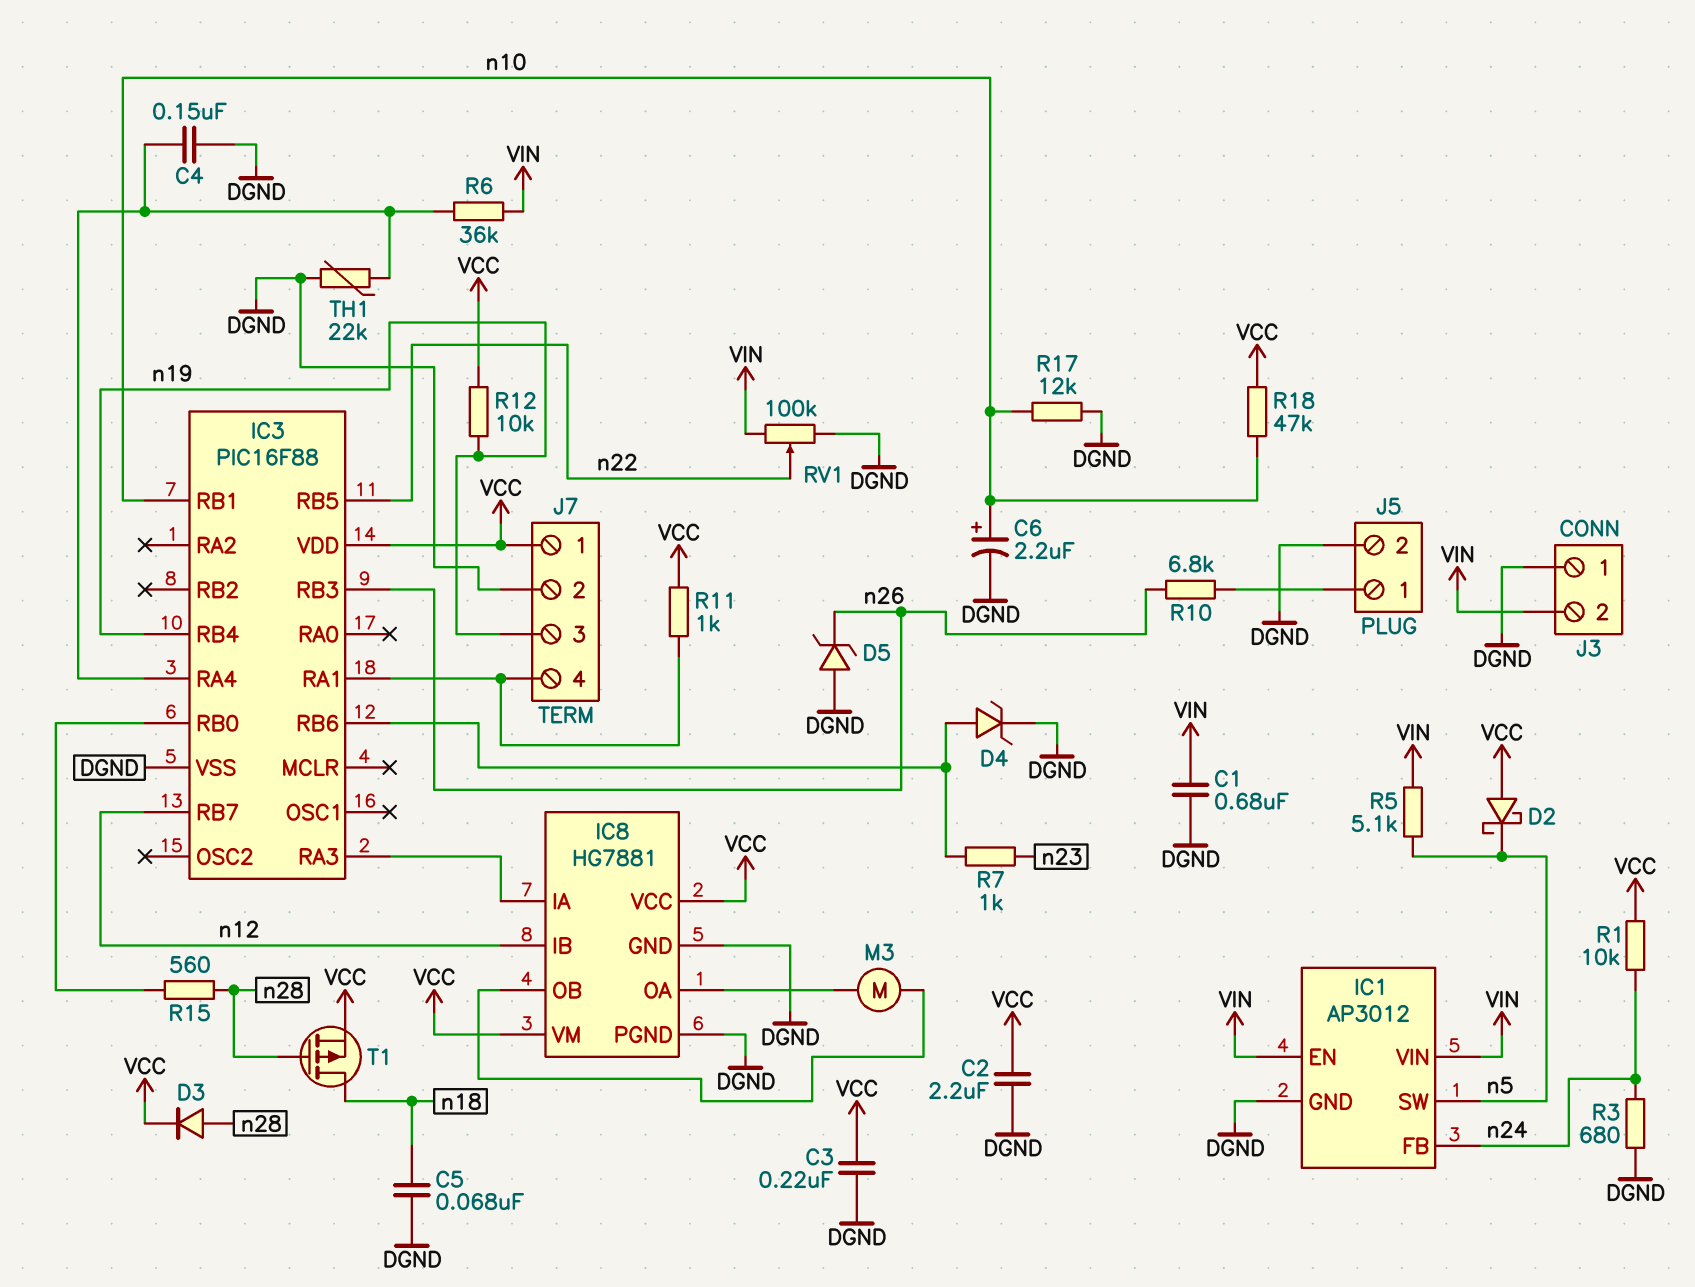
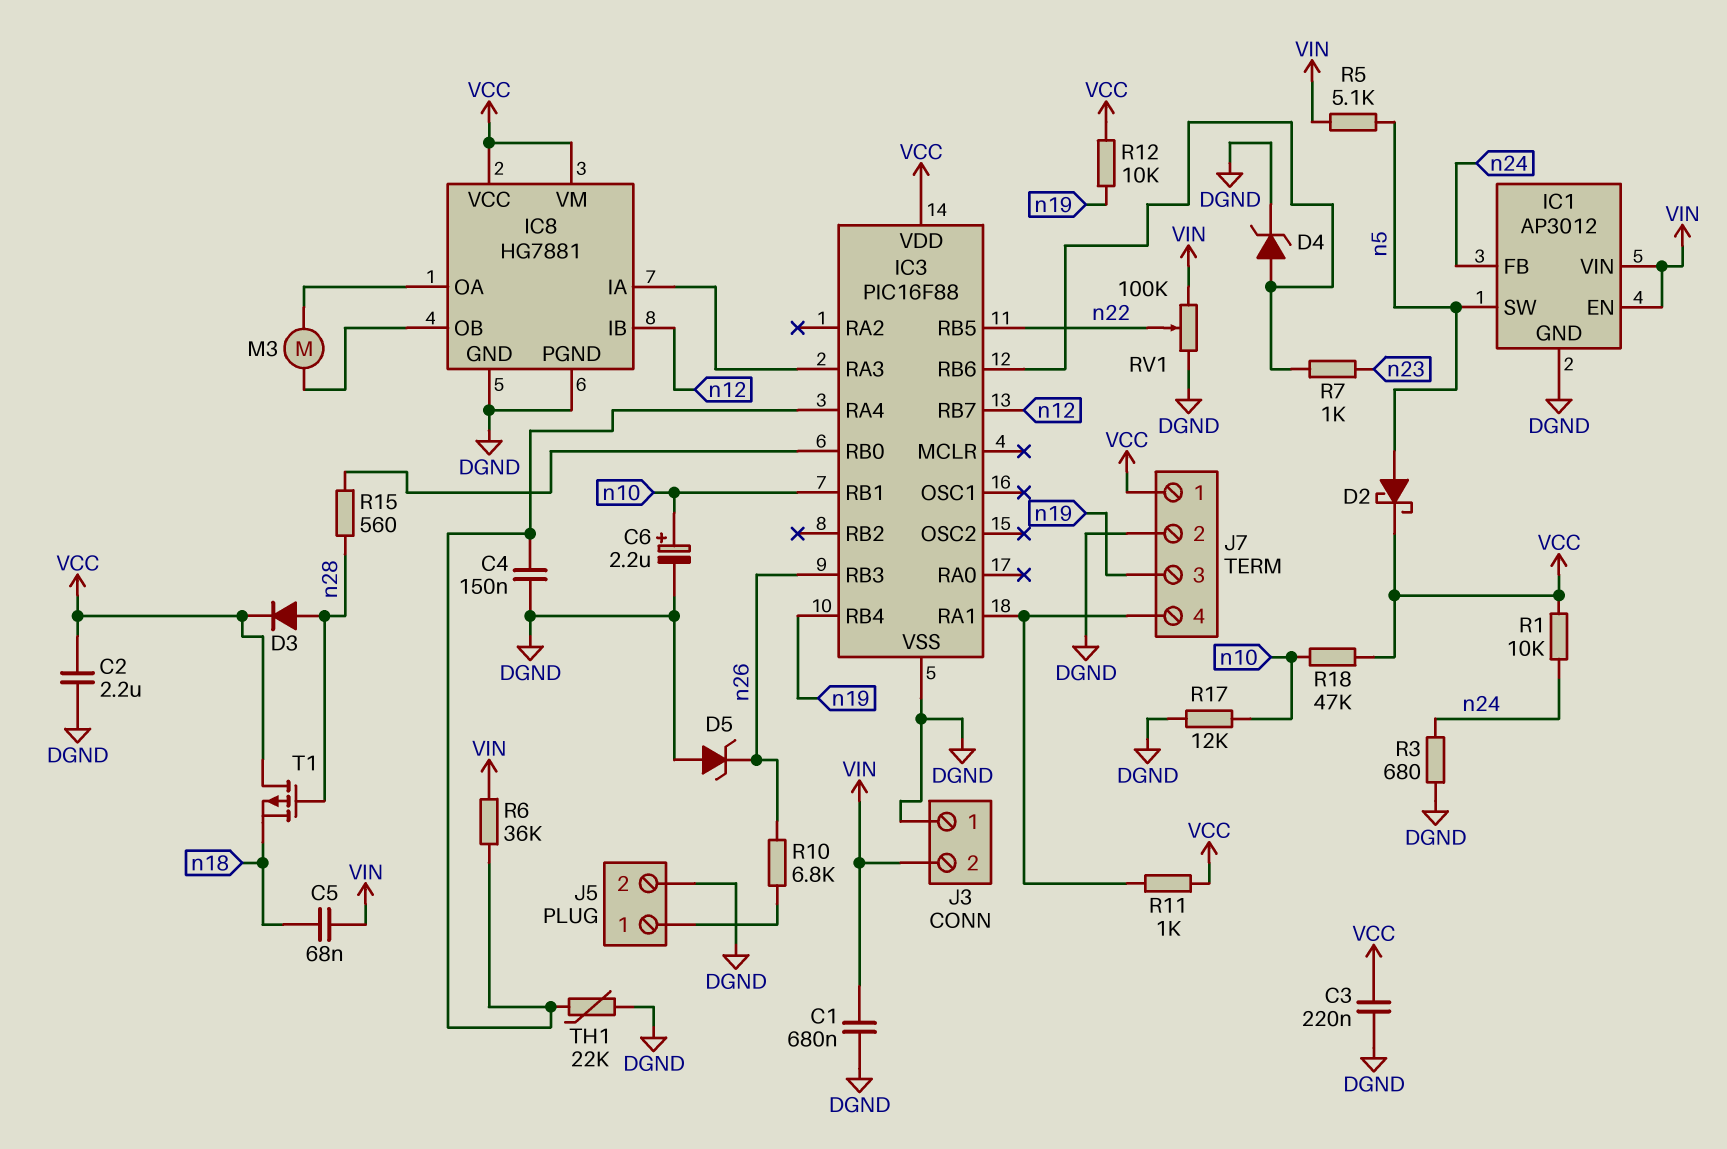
C5: 68nF (DGND, n18) -> 68nF (VIN, n18)
D2: schottky (A VCC, K n5) -> schottky (A n5, K VCC)
T1: PMOS (G n28, D n18, S VCC) -> PMOS (G n28, D VCC, S n18)

